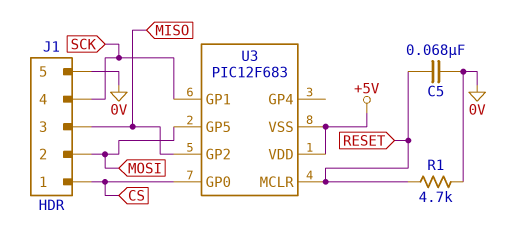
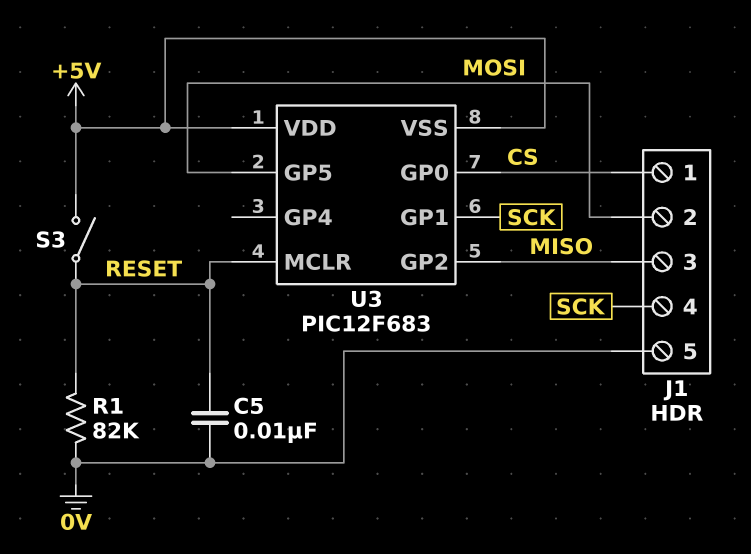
C5: 68nF (0V, RESET) -> 10nF (0V, RESET)
R1: 4.7k (0V, RESET) -> 82k (0V, RESET)
S3: none -> switch (+5V, RESET)

